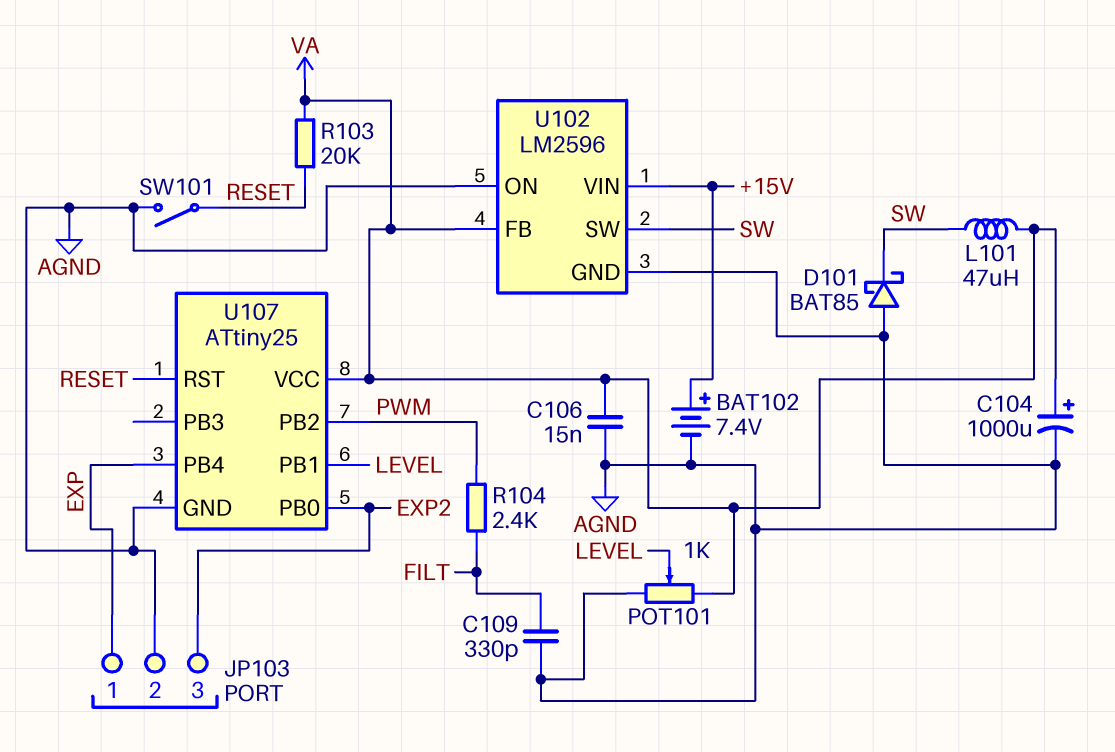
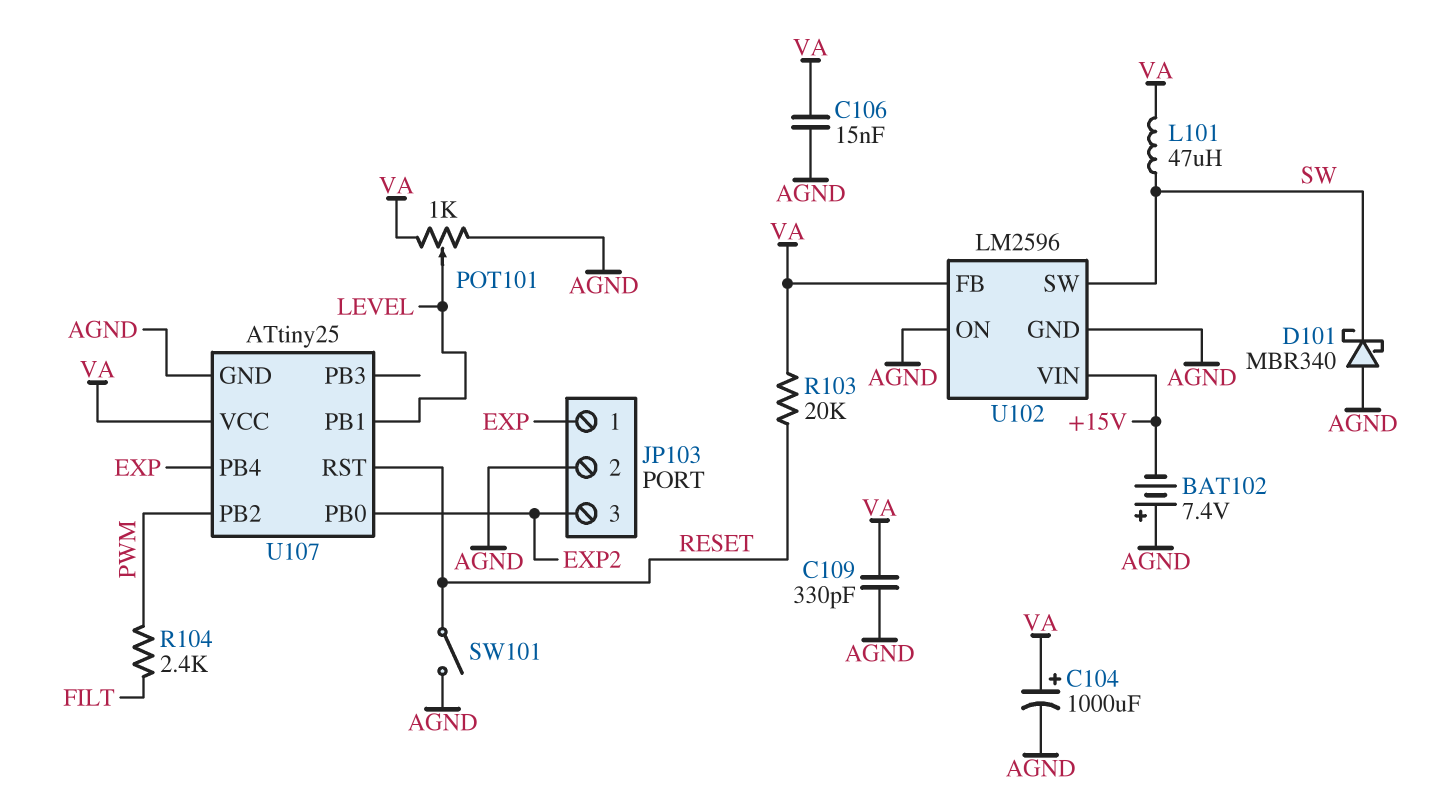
BAT102: 7.4V (plus +15V, minus AGND) -> 7.4V (plus AGND, minus +15V)
C109: 330pF (AGND, FILT) -> 330pF (AGND, VA)
D101: schottky BAT85 (A AGND, K SW) -> schottky MBR340 (A AGND, K SW)

